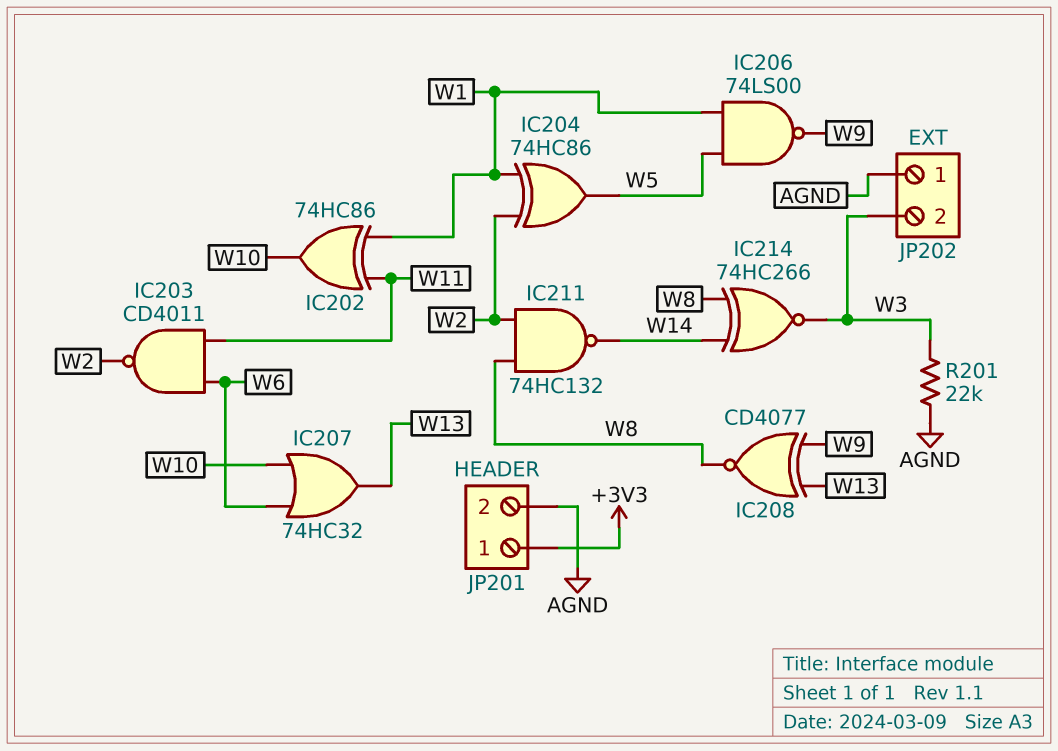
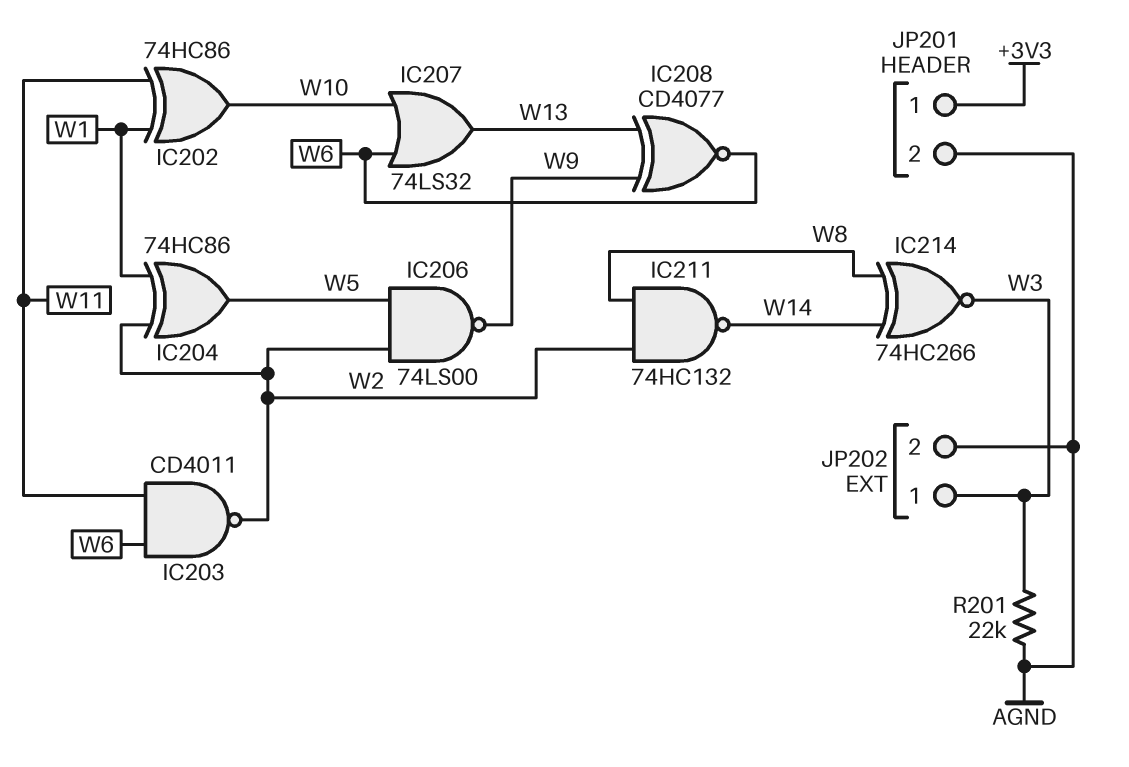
IC206: NAND 74LS00 (in W1, in W5, out W9) -> NAND 74LS00 (in W2, in W5, out W9)
IC207: OR 74HC32 (in W6, in W10, out W13) -> OR 74LS32 (in W6, in W10, out W13)
IC208: XNOR CD4077 (in W9, in W13, out W8) -> XNOR CD4077 (in W9, in W13, out W6)
JP202 pin 1: AGND -> W3
JP202 pin 2: W3 -> AGND

